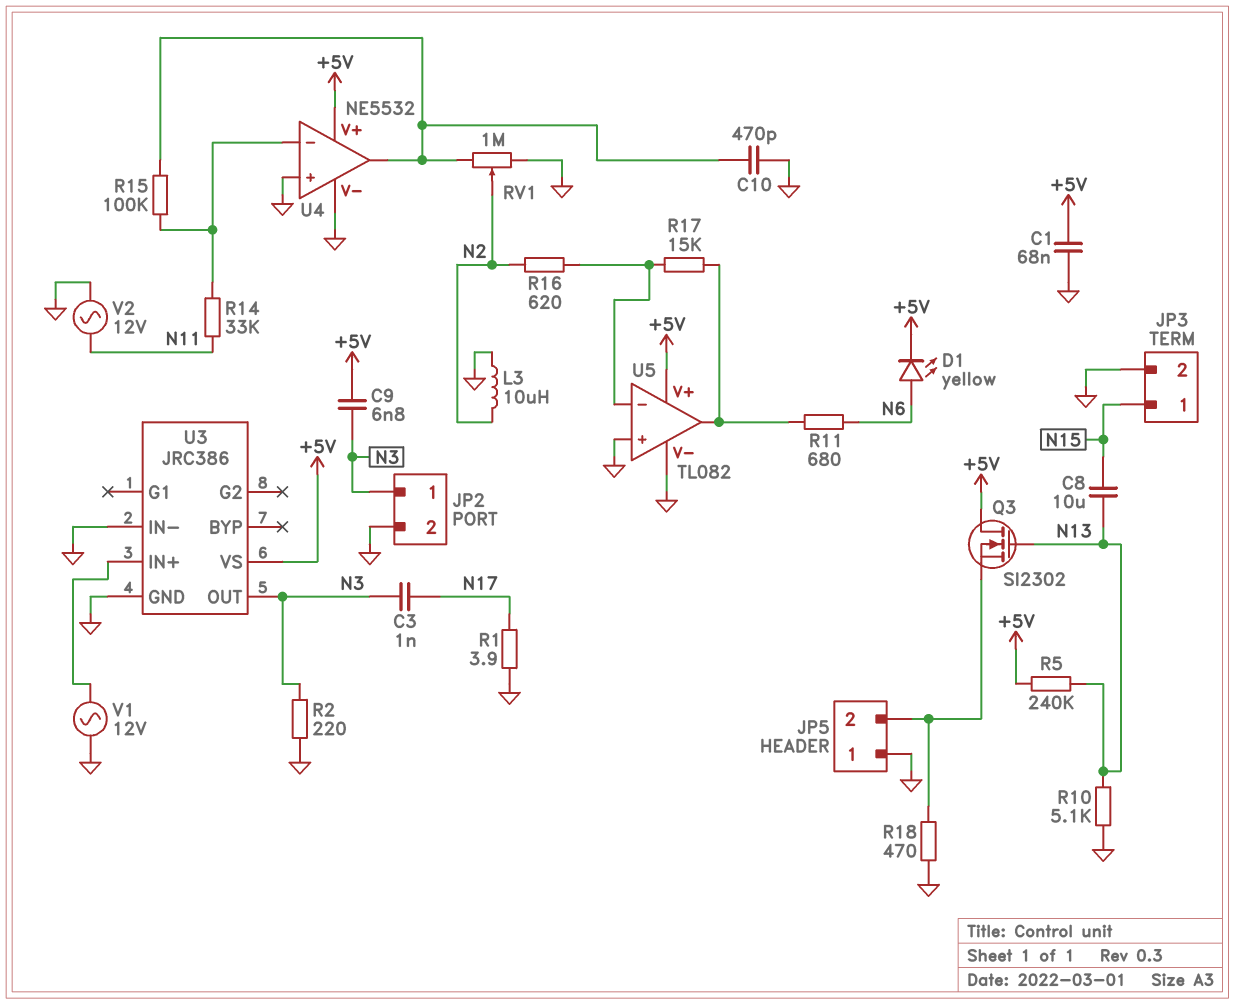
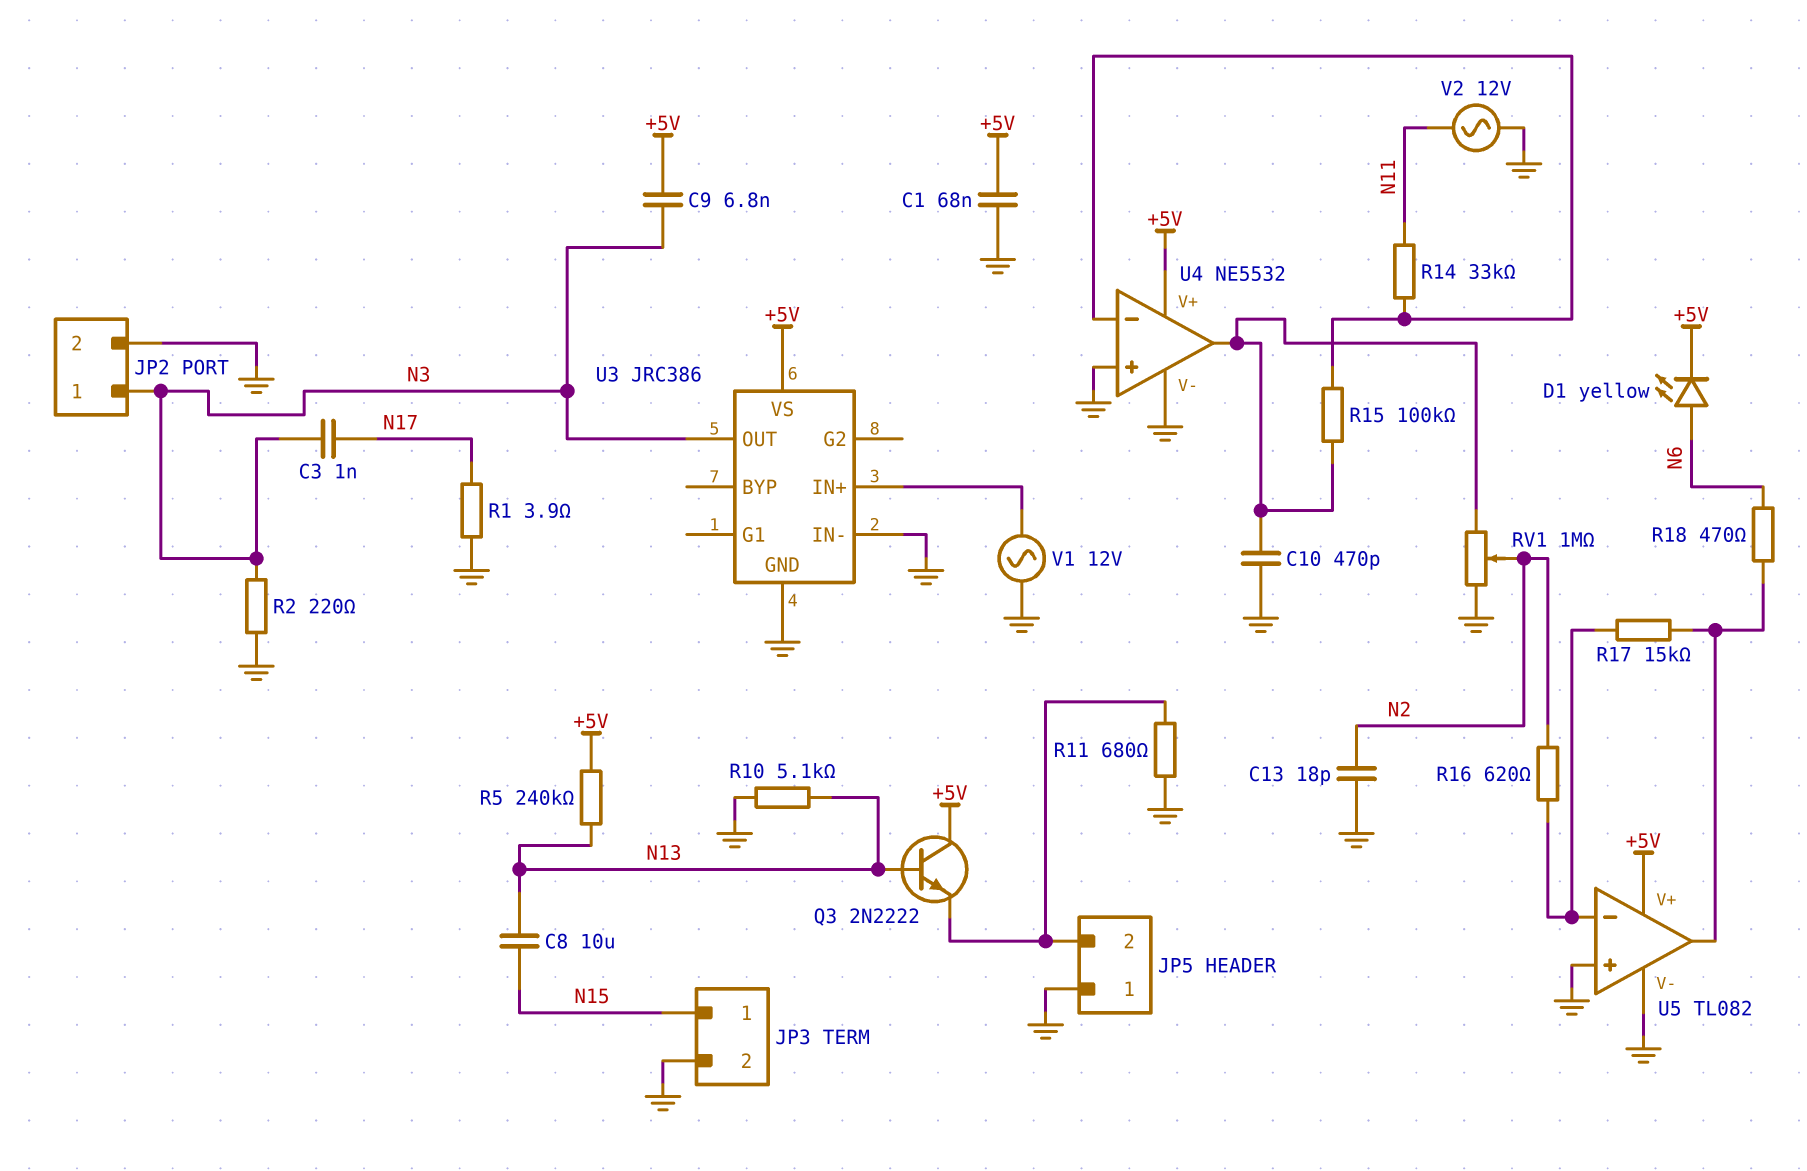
C13: none -> 18pF (GND, N2)
L3: 10uH (GND, N2) -> none
Q3: NMOS SI2302 (G N13, D +5V, S JP5/2) -> NPN 2N2222 (B N13, C +5V, E JP5/2)
R11: 680 (N6, U5/out) -> 680 (GND, JP5/2)
R18: 470 (GND, JP5/2) -> 470 (N6, U5/out)

